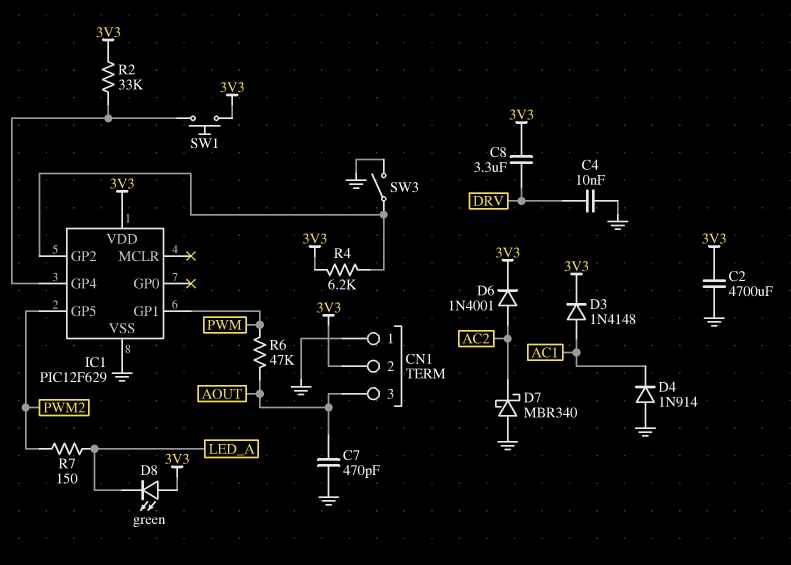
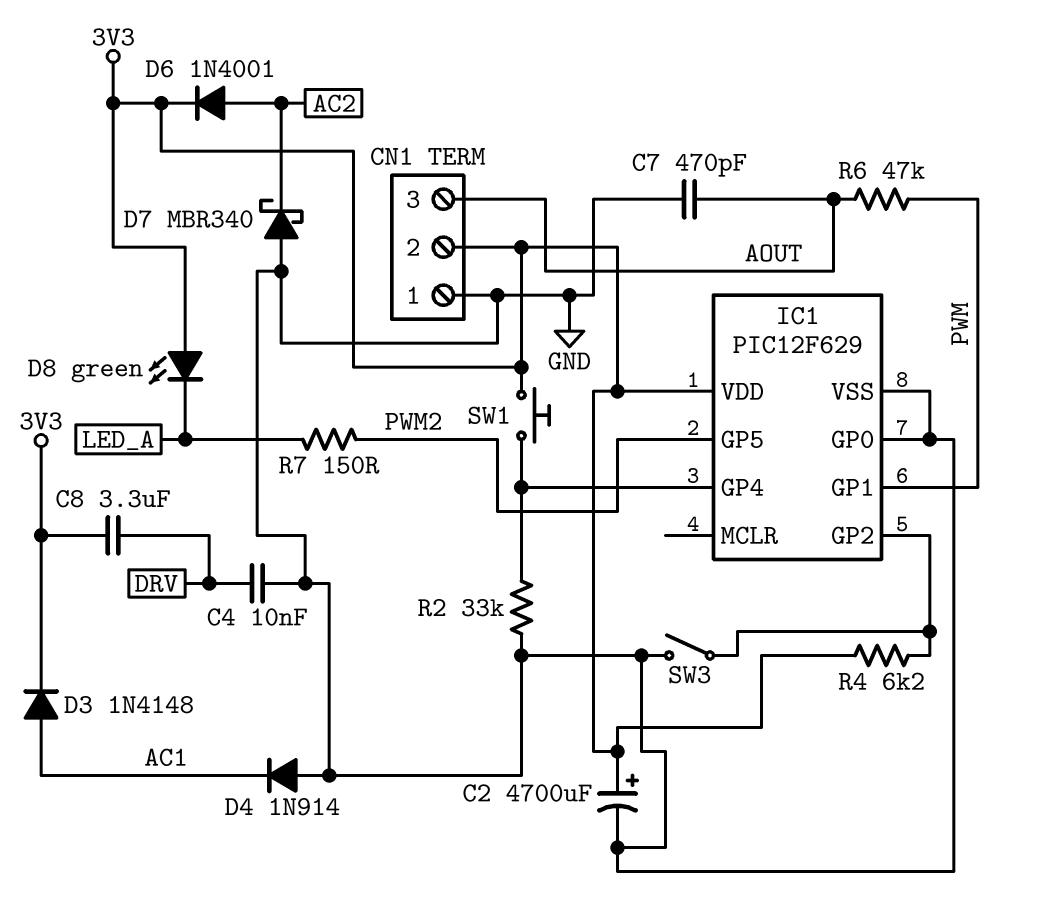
C2: 4700uF (3V3, GND) -> 4700uF (plus 3V3, minus GND)
IC1 pin GP0: none -> GND
R2: 33k (3V3, IC1/GP4) -> 33k (GND, IC1/GP4)

